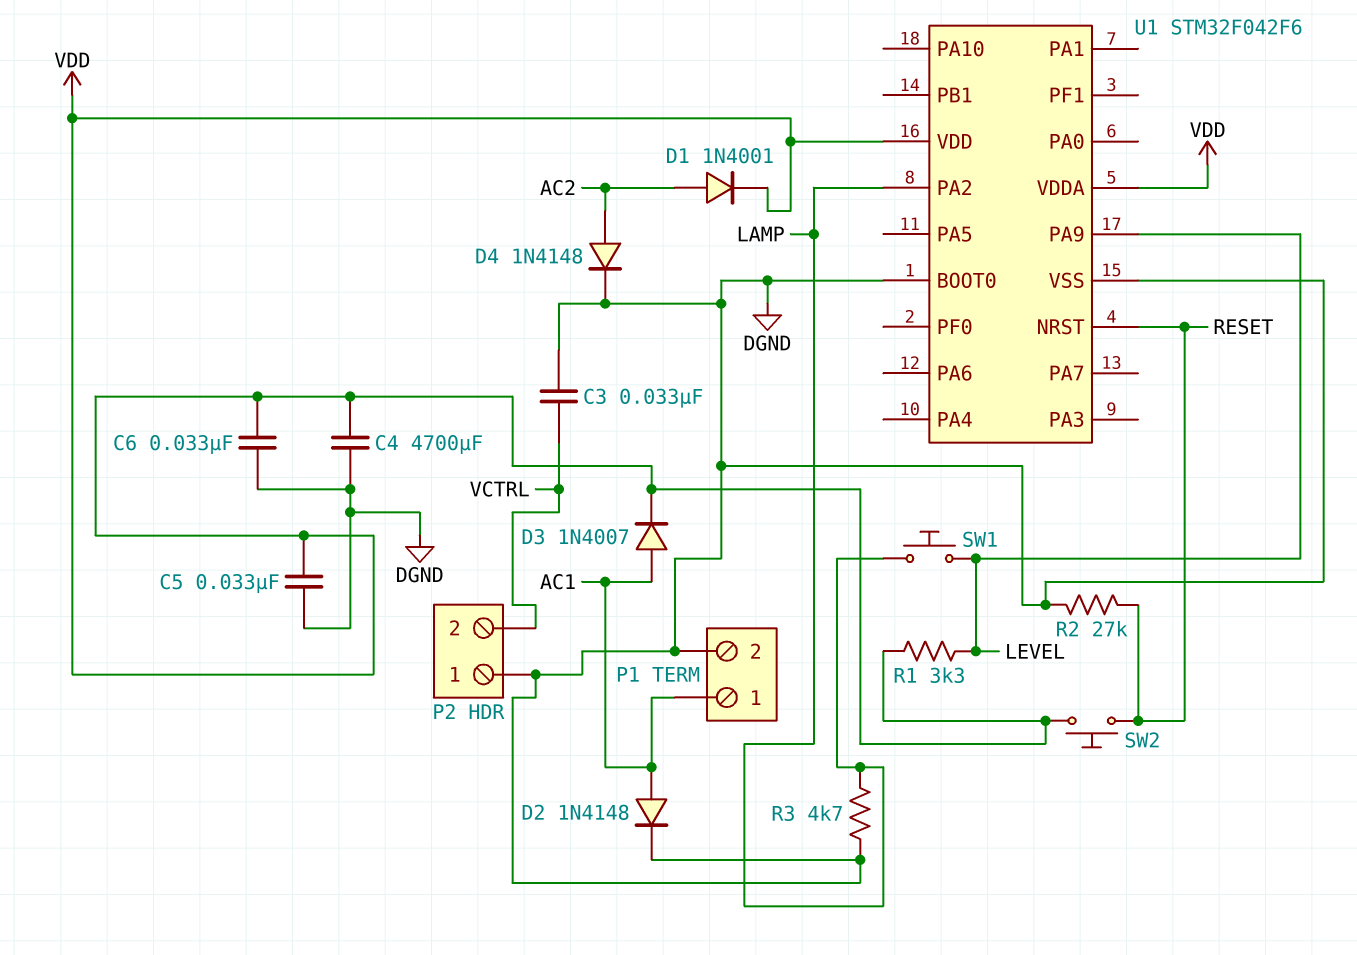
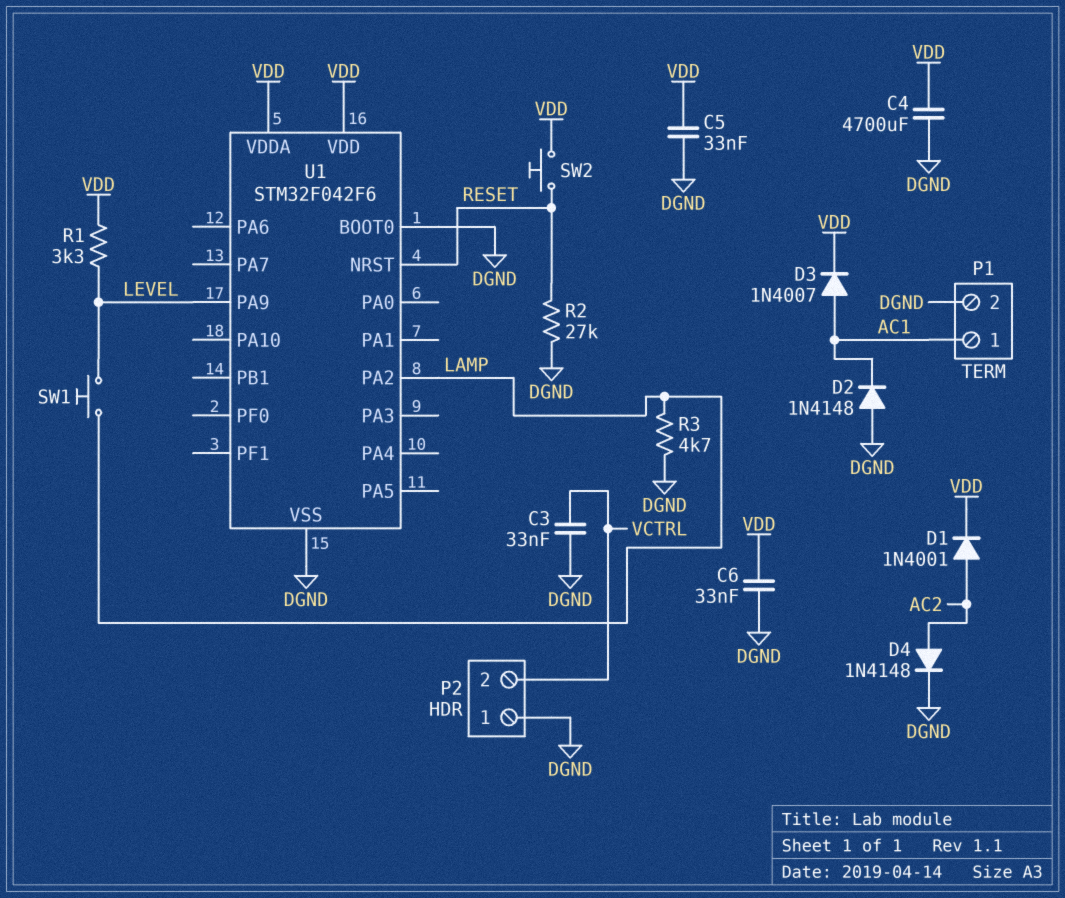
D2: diode 1N4148 (A AC1, K DGND) -> diode 1N4148 (A DGND, K AC1)

